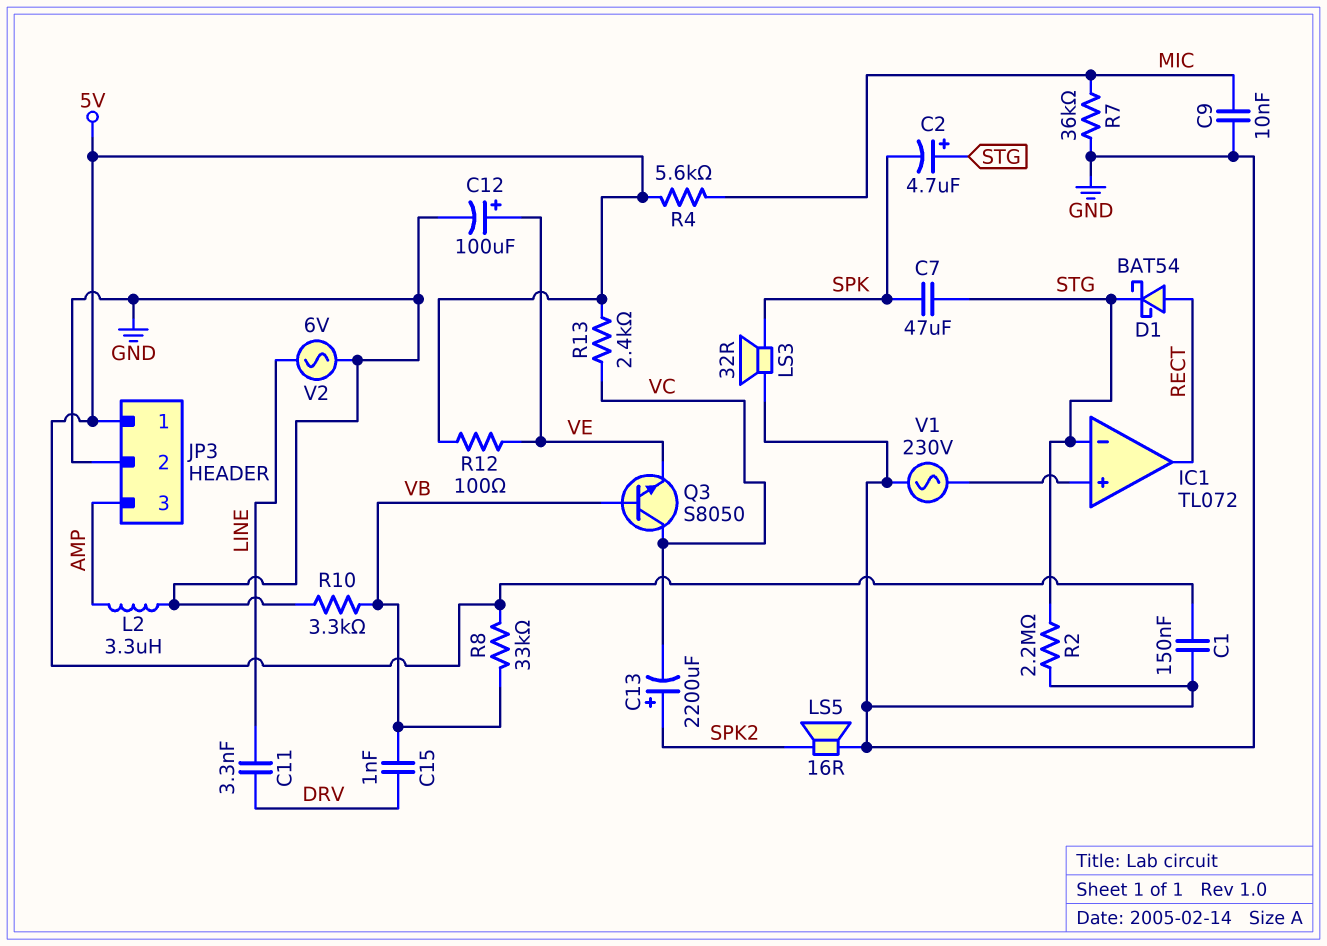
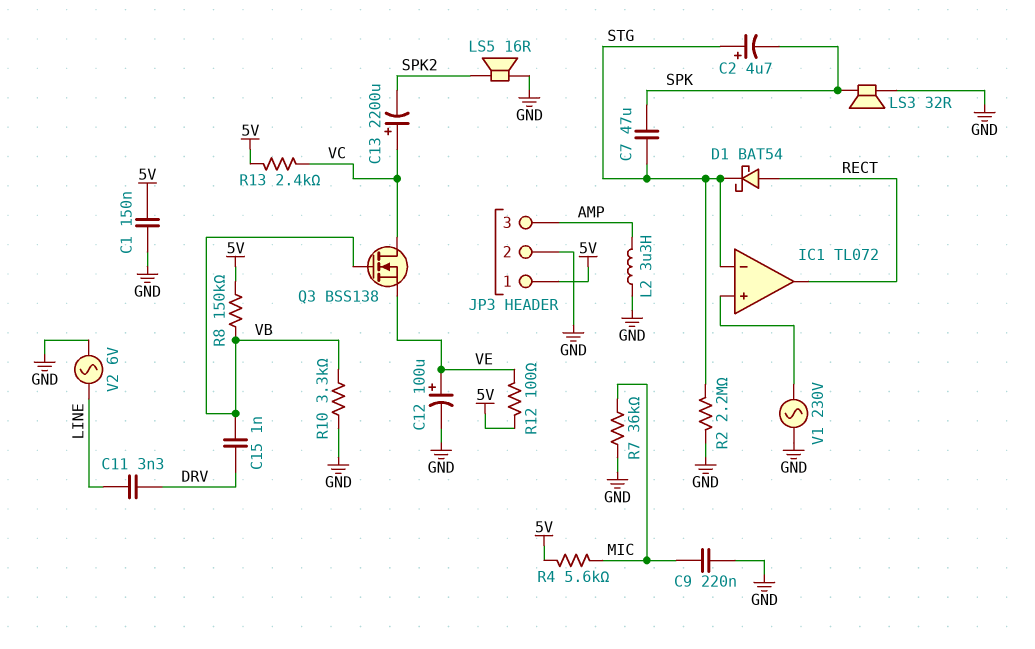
C9: 10nF (GND, MIC) -> 220nF (GND, MIC)
C13: 2200uF (plus SPK2, minus VC) -> 2200uF (plus VC, minus SPK2)
Q3: NPN S8050 (B VB, C VC, E VE) -> NMOS BSS138 (G VB, D VC, S VE)
R8: 33k (5V, VB) -> 150k (5V, VB)

